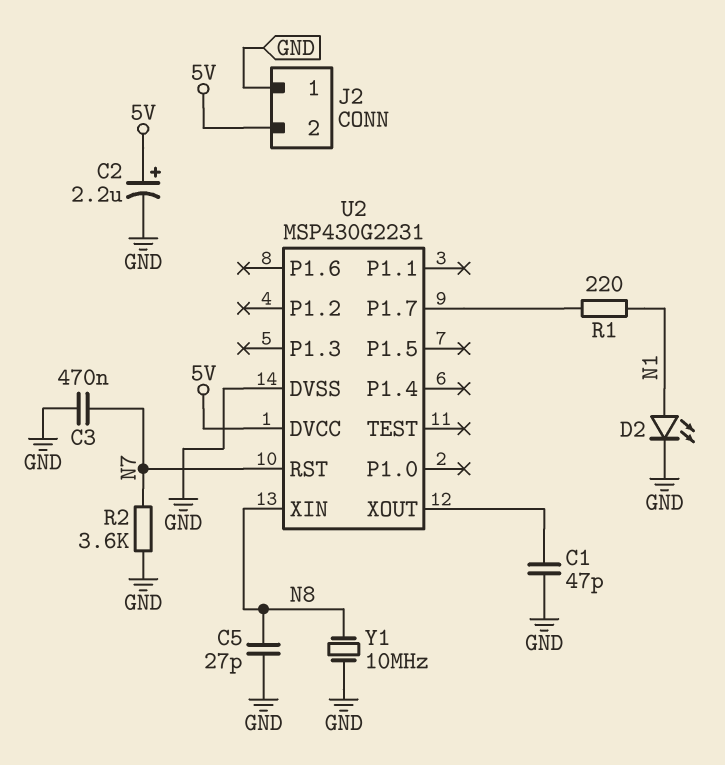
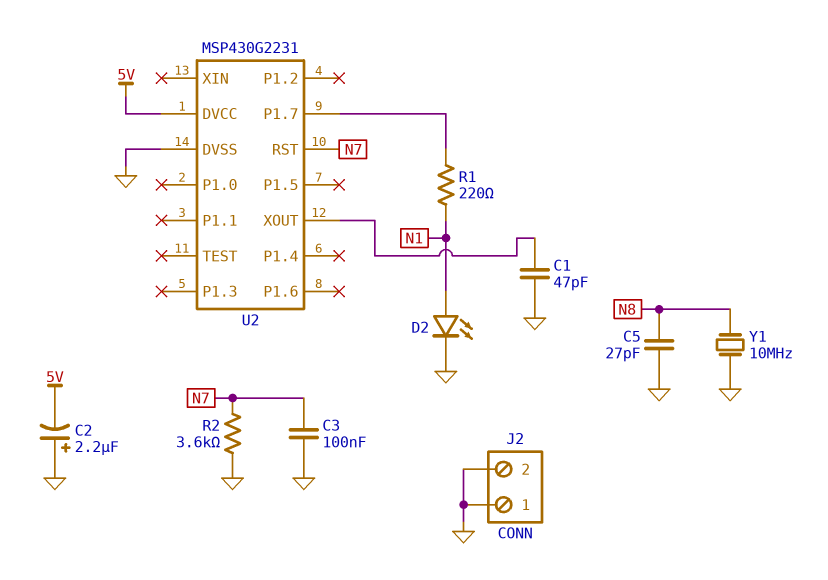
C2: 2.2uF (plus 5V, minus GND) -> 2.2uF (plus GND, minus 5V)
C3: 470nF (GND, N7) -> 100nF (GND, N7)
J2 pin 2: 5V -> GND
U2 pin XIN: N8 -> none

